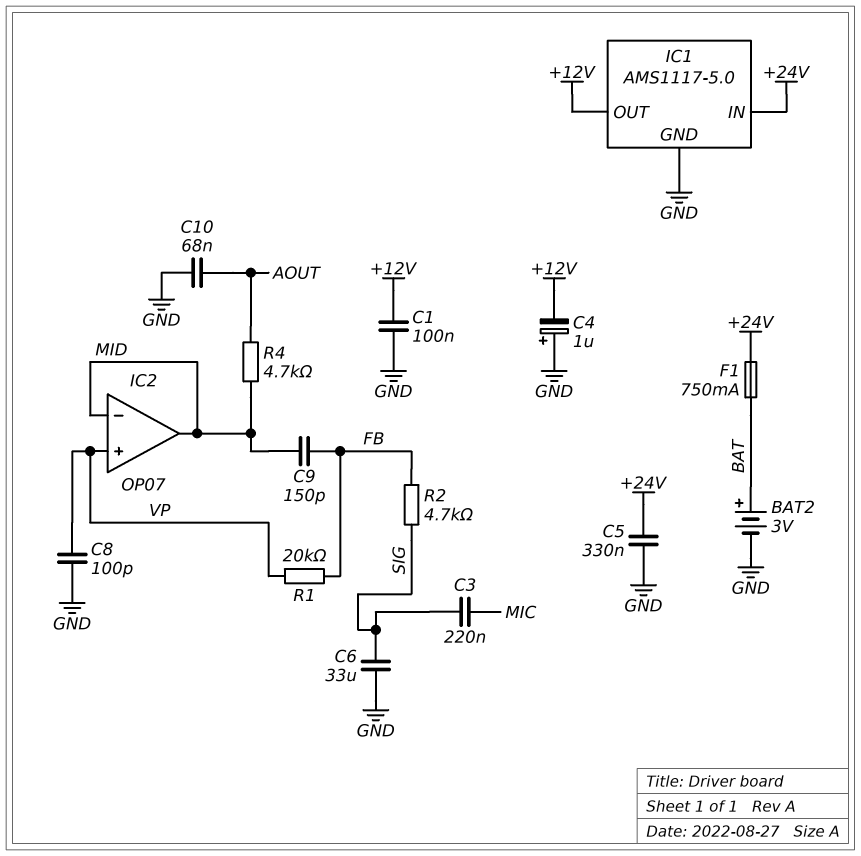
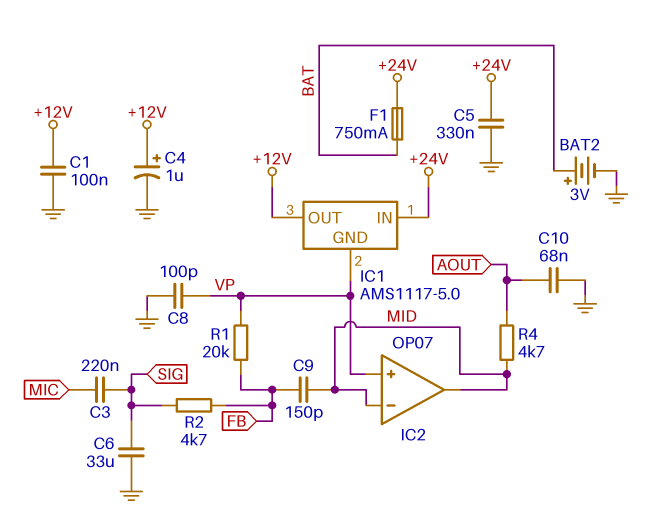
C4: 1uF (plus GND, minus +12V) -> 1uF (plus +12V, minus GND)
IC1 pin GND: GND -> VP

